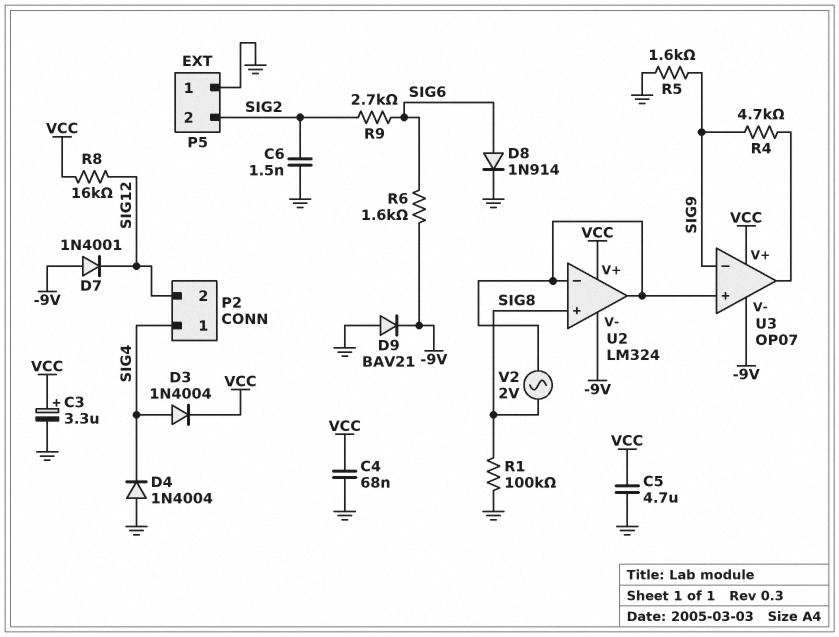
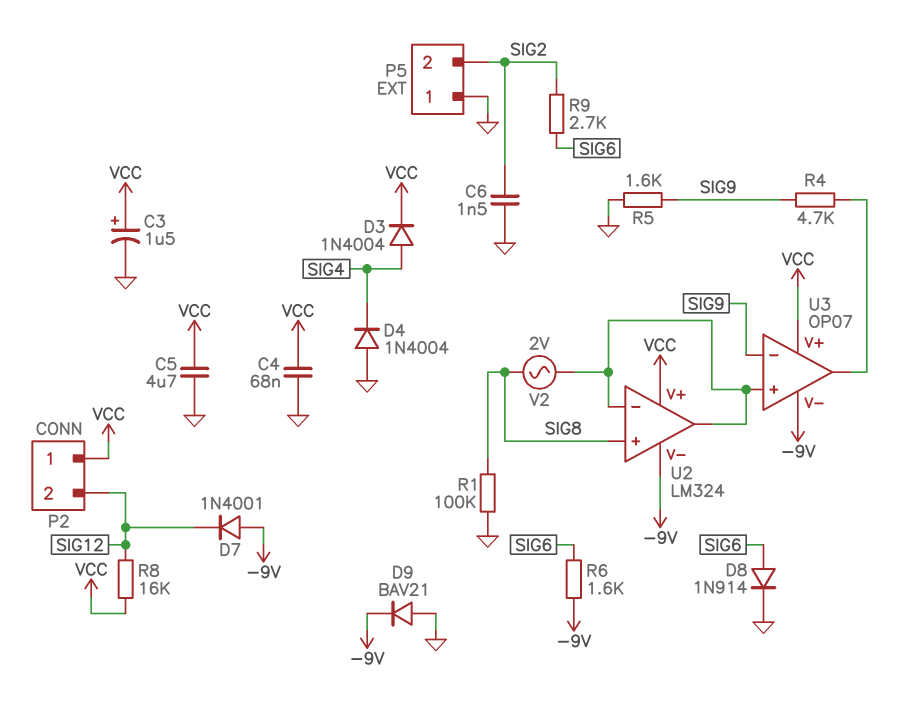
C3: 3.3uF (plus VCC, minus GND) -> 1.5uF (plus VCC, minus GND)
P2 pin 1: SIG4 -> VCC

